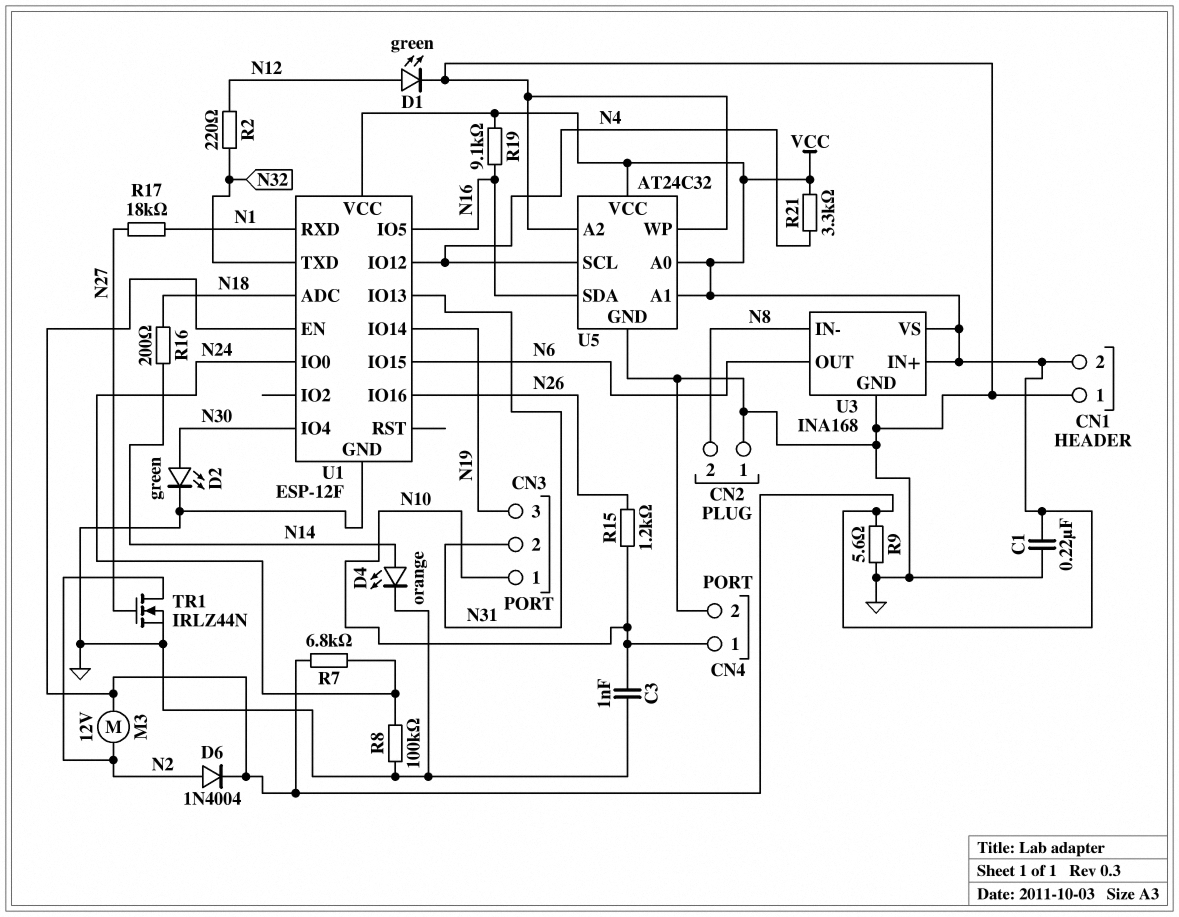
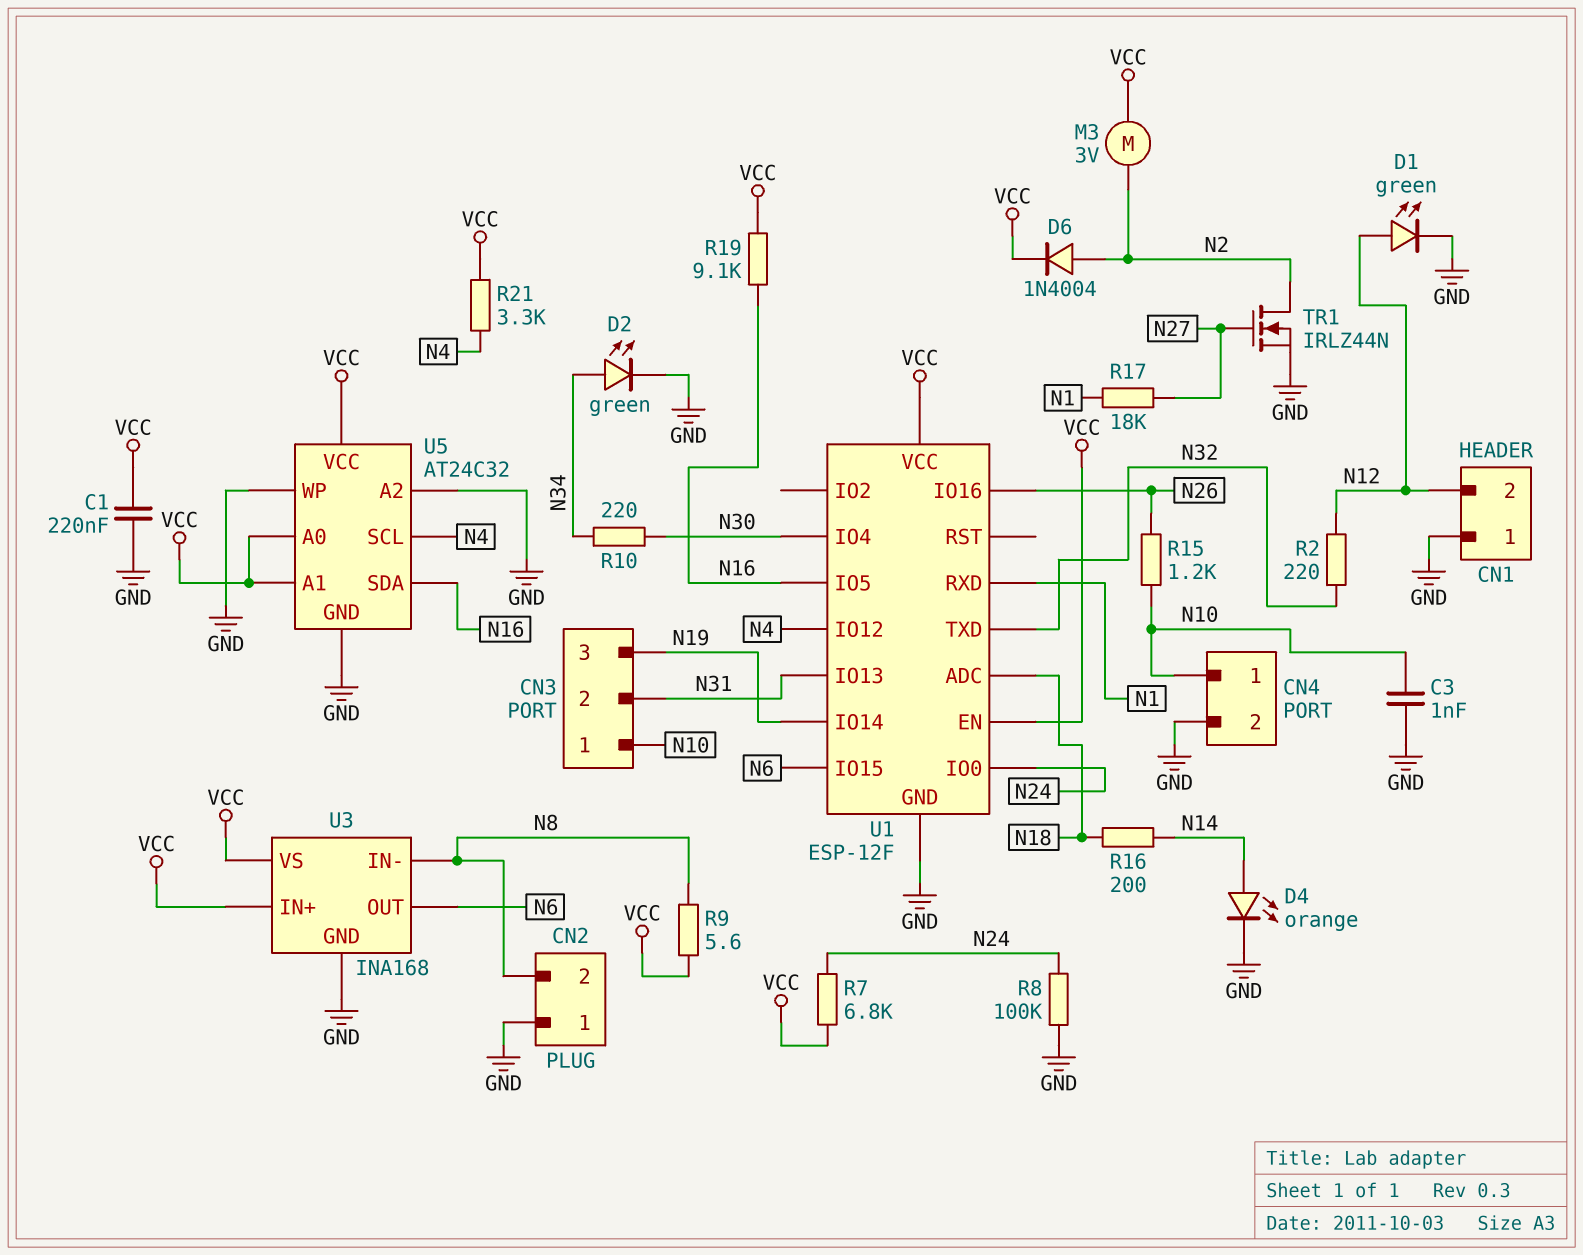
CN1 pin 2: VCC -> N12
D2: LED green (A N30, K GND) -> LED green (A N34, K GND)
M3: motor 12V (N2, VCC) -> motor 3V (N2, VCC)
R9: 5.6 (GND, VCC) -> 5.6 (N8, VCC)
R10: none -> 220 (N30, N34)

